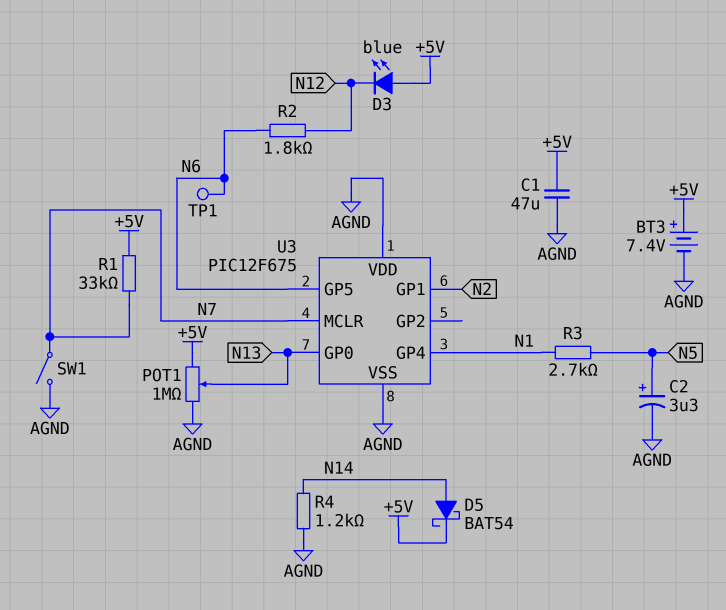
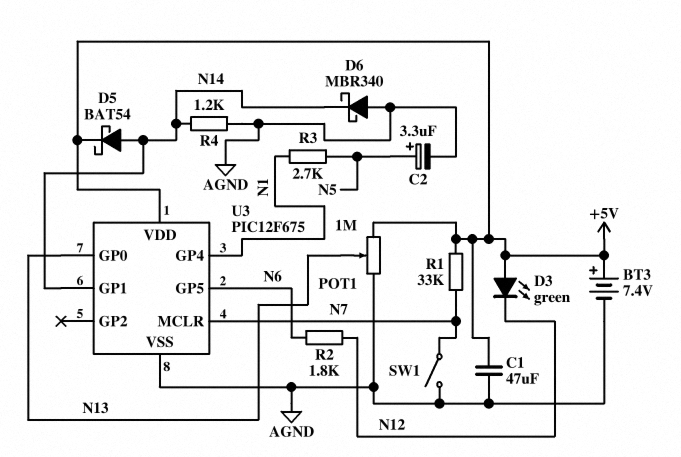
D3: LED blue (A +5V, K N12) -> LED green (A +5V, K N12)
D6: none -> schottky MBR340 (A AGND, K N14)
TP1: test point (N6) -> none
U3 pin GP1: N2 -> N14
U3 pin VDD: AGND -> +5V

